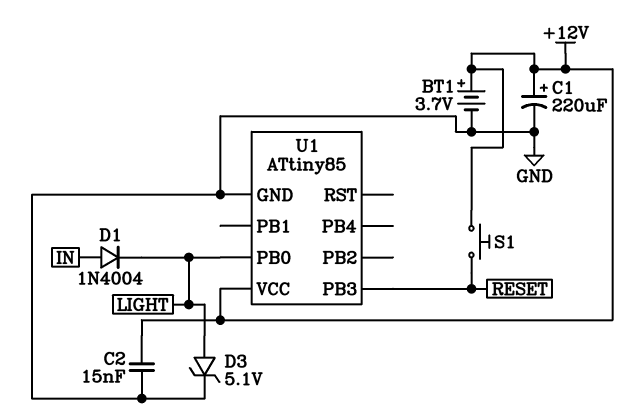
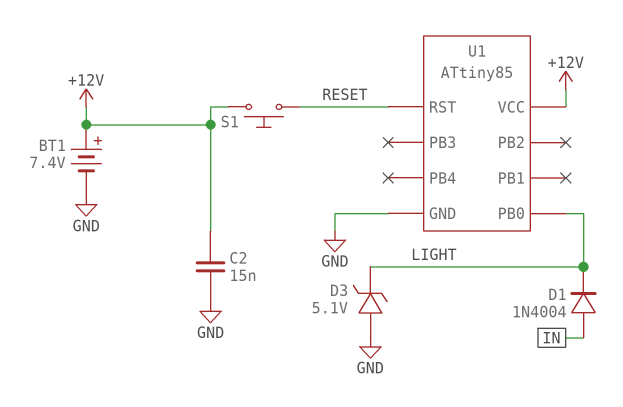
BT1: 3.7V (plus +12V, minus GND) -> 7.4V (plus +12V, minus GND)
C1: 220uF (plus +12V, minus GND) -> none
D3: zener 5.1V (A LIGHT, K GND) -> zener 5.1V (A GND, K LIGHT)
U1 pin PB3: RESET -> none
U1 pin RST: none -> RESET

